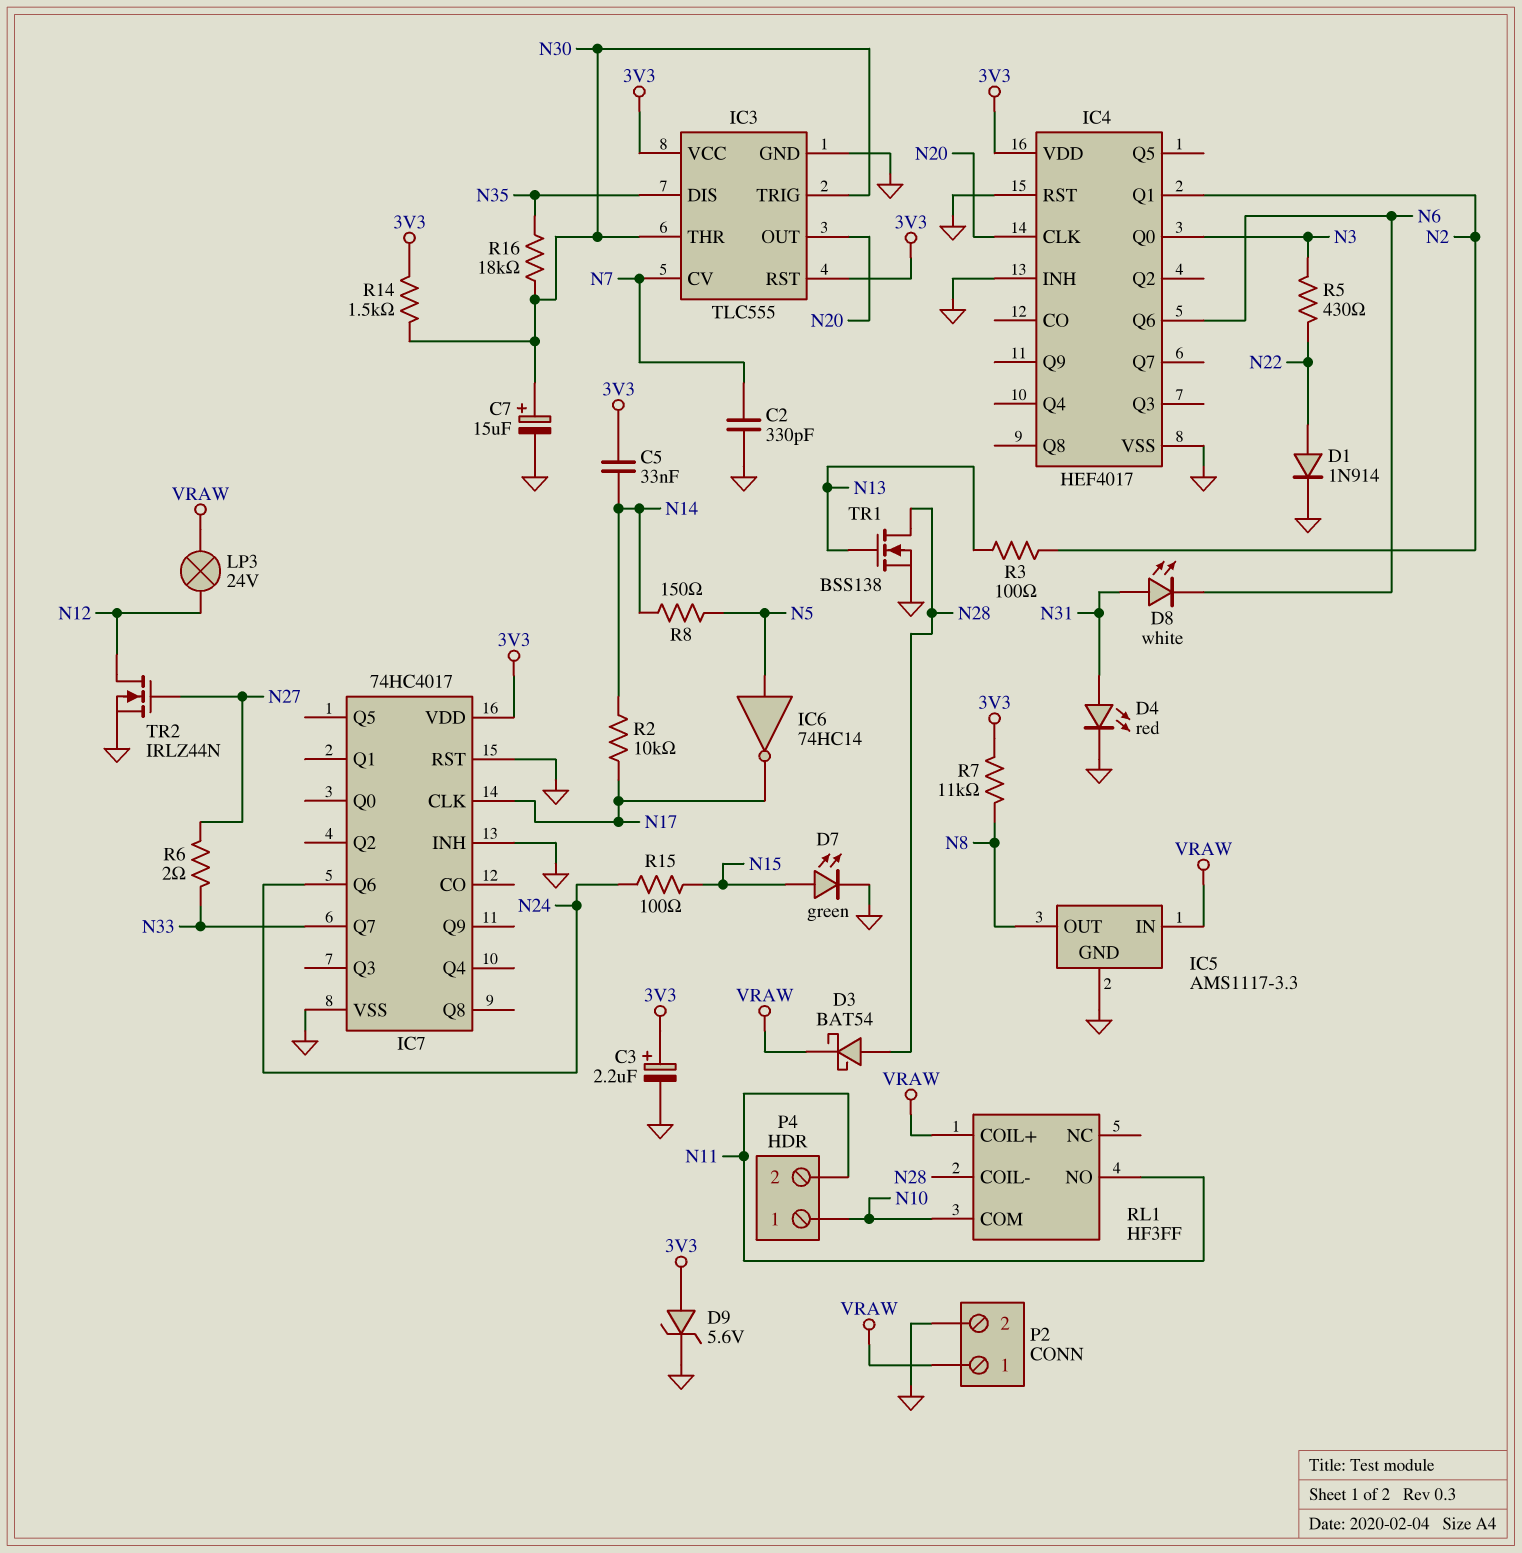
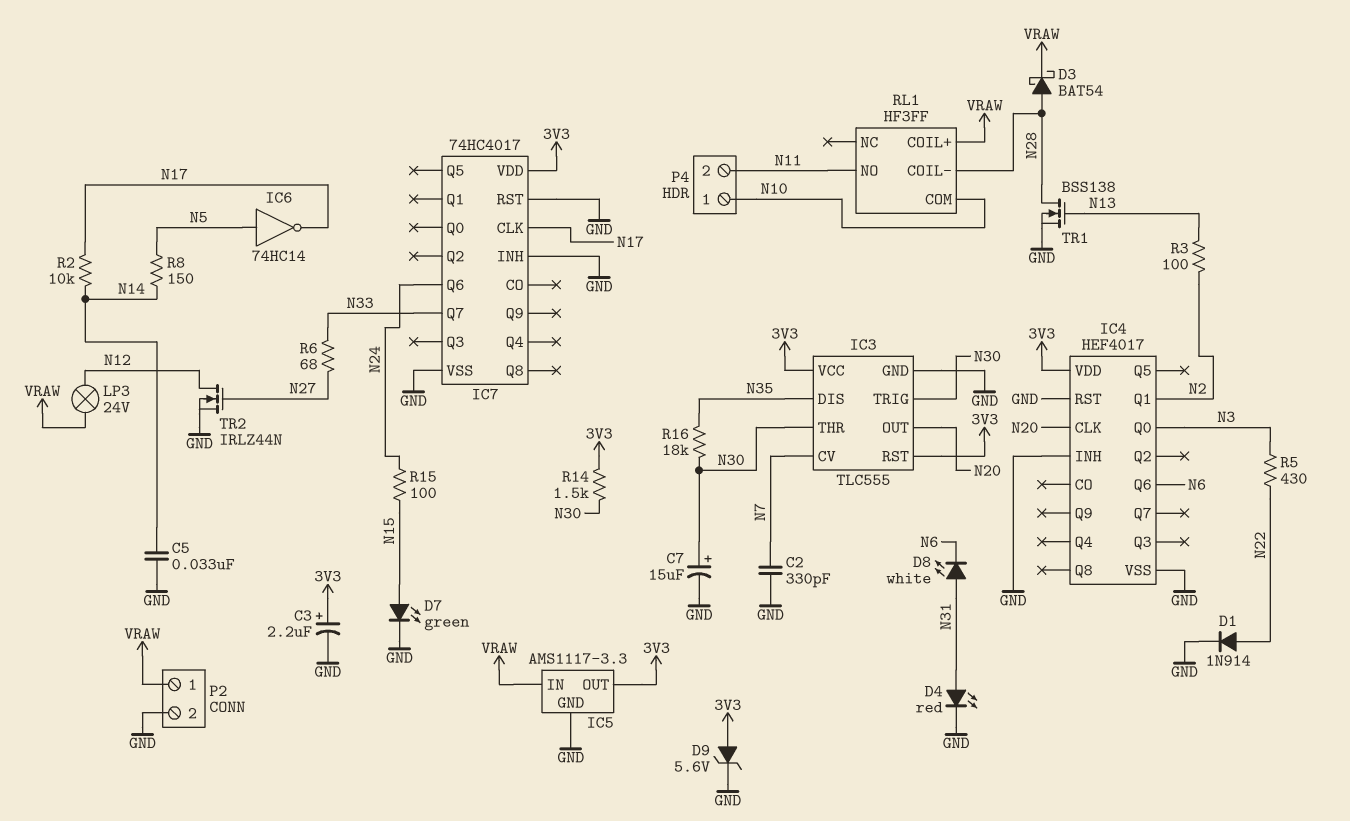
C5: 33nF (3V3, N14) -> 33nF (GND, N14)
IC5 pin OUT: N8 -> 3V3
R6: 2 (N27, N33) -> 68 (N27, N33)
R7: 11k (3V3, N8) -> none

